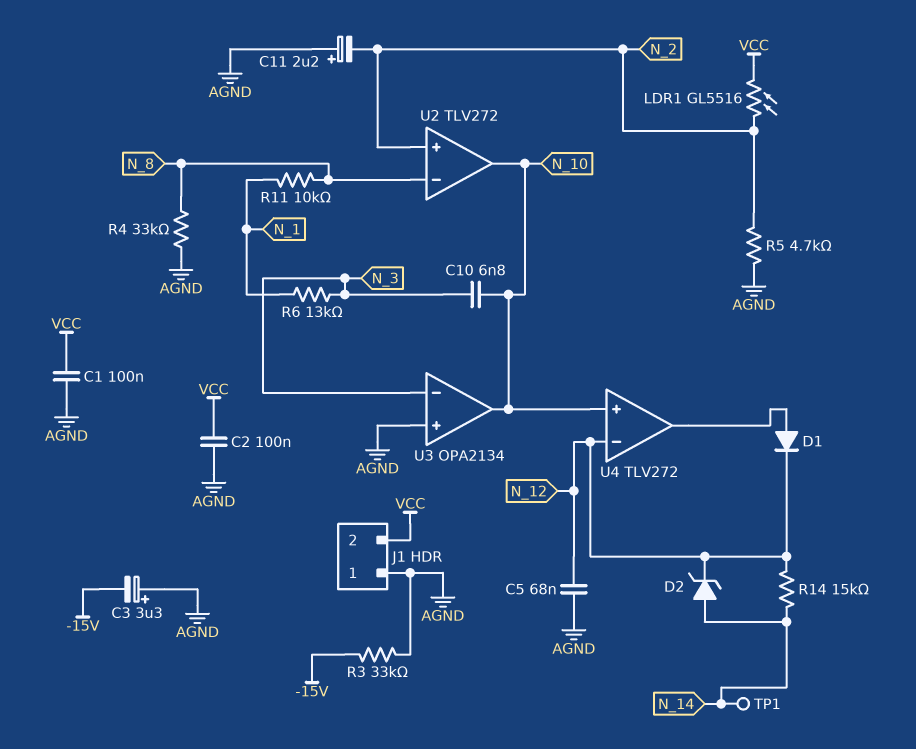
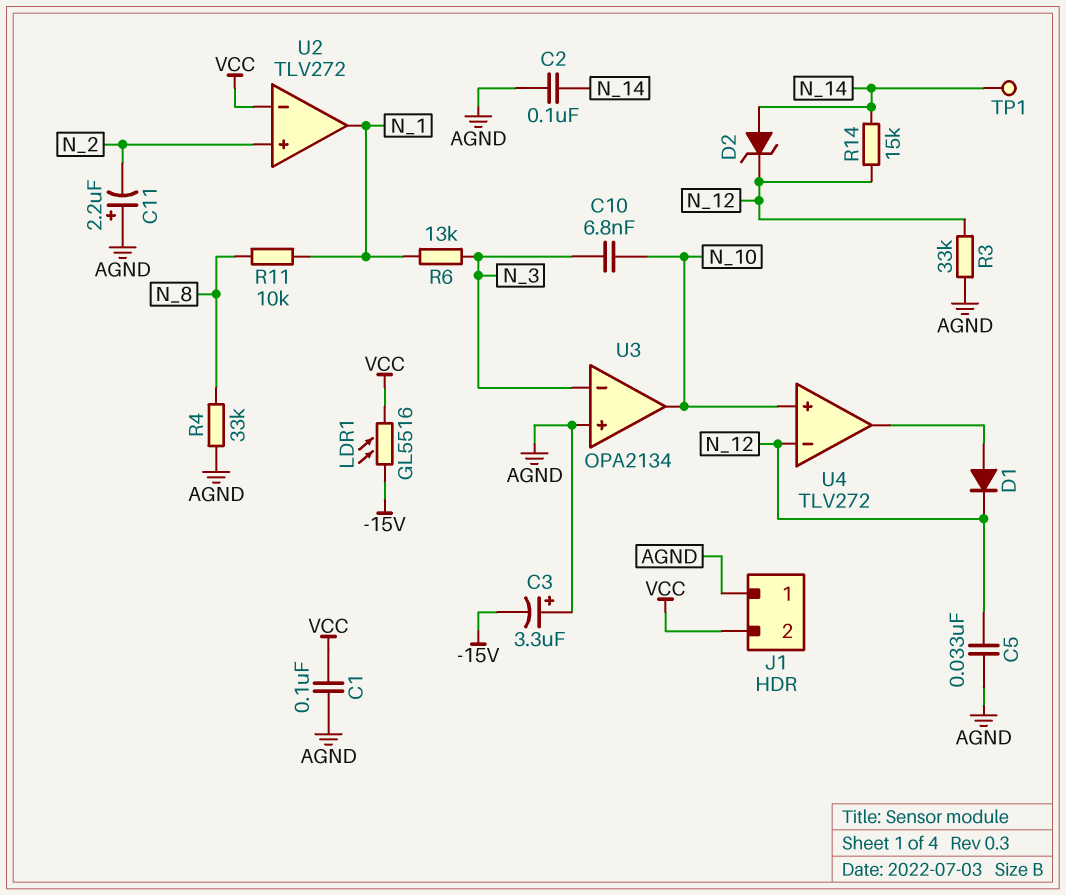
C2: 100nF (AGND, VCC) -> 100nF (AGND, N_14)
C5: 68nF (AGND, N_12) -> 33nF (AGND, N_12)
LDR1: GL5516 (N_2, VCC) -> GL5516 (-15V, VCC)
R3: 33k (-15V, AGND) -> 33k (AGND, N_12)
R5: 4.7k (AGND, N_2) -> none
U2 pin in-: N_8 -> VCC
U2 pin out: N_10 -> N_1

